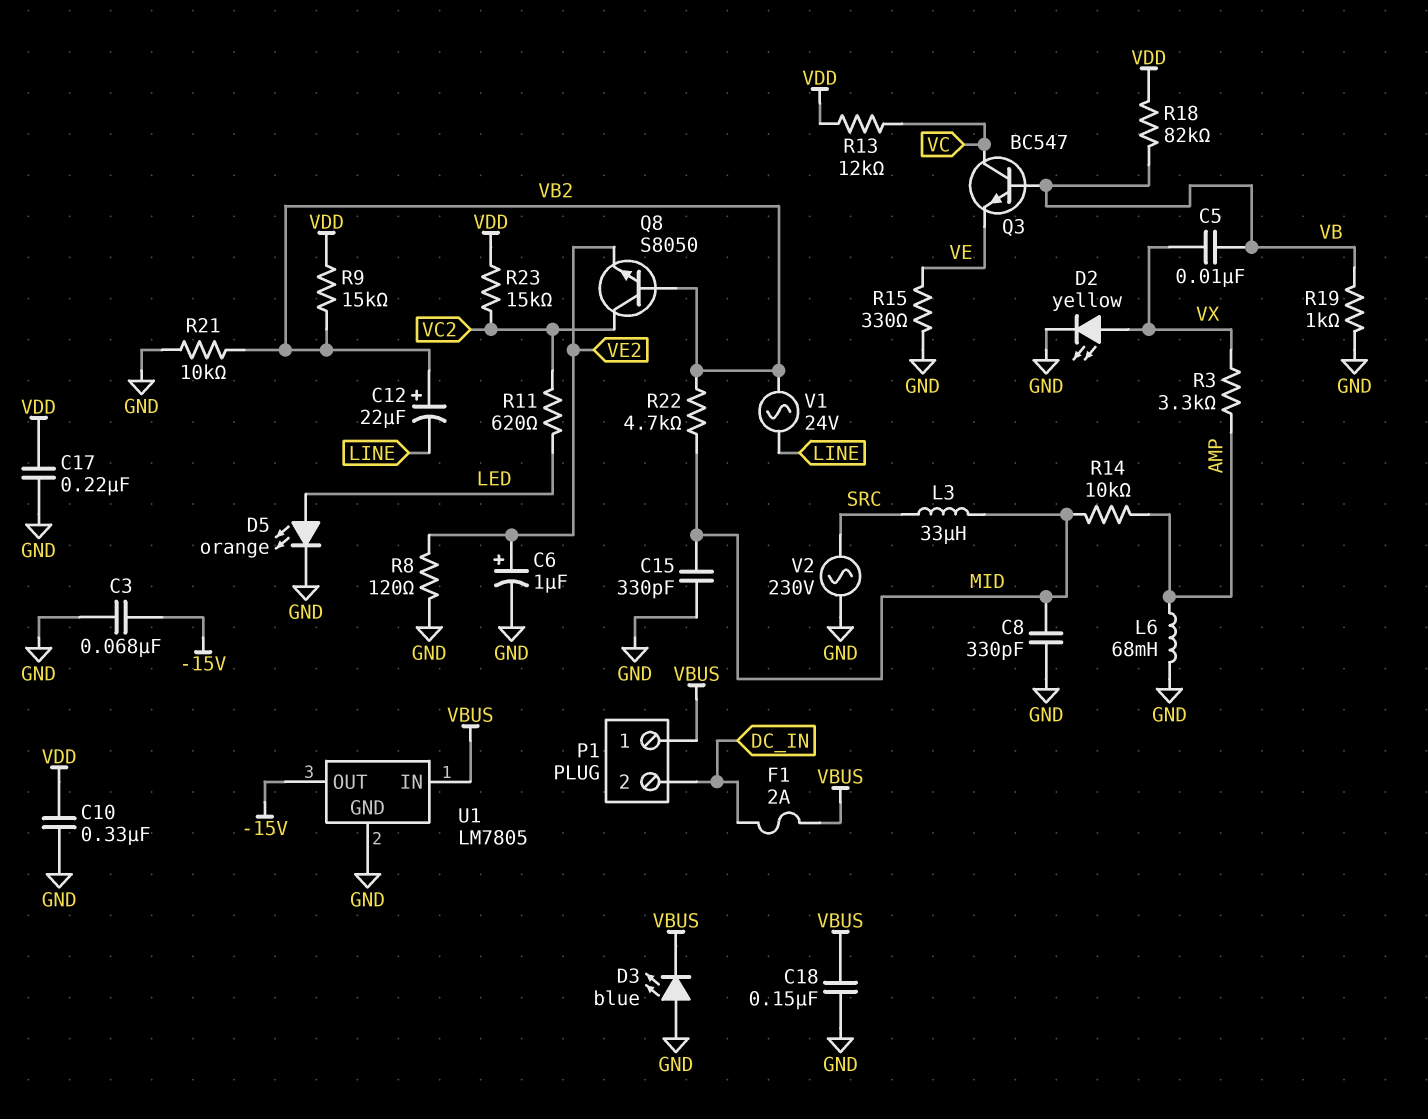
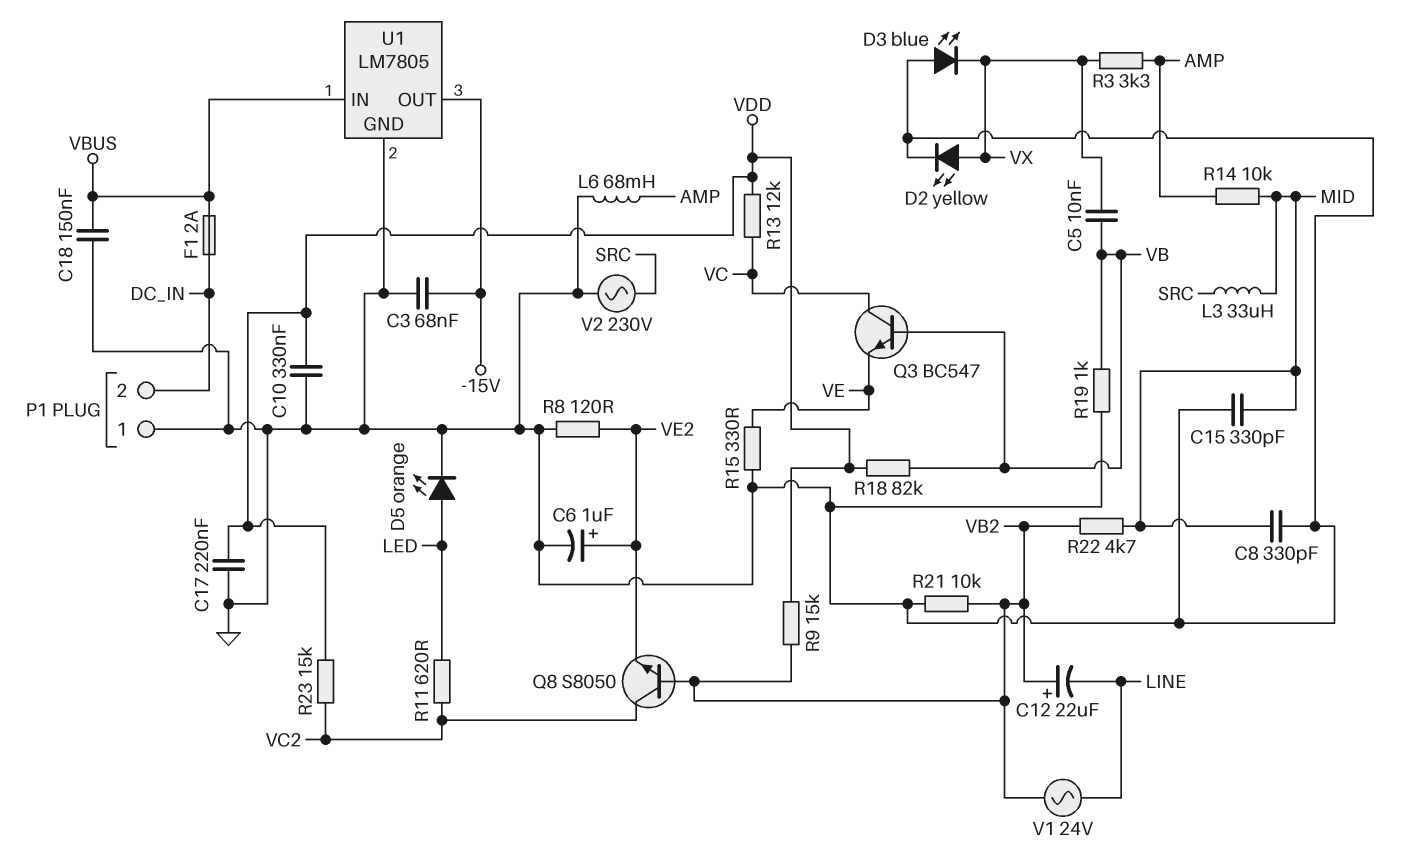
D3: LED blue (A GND, K VBUS) -> LED blue (A GND, K VX)
P1 pin 1: VBUS -> GND

